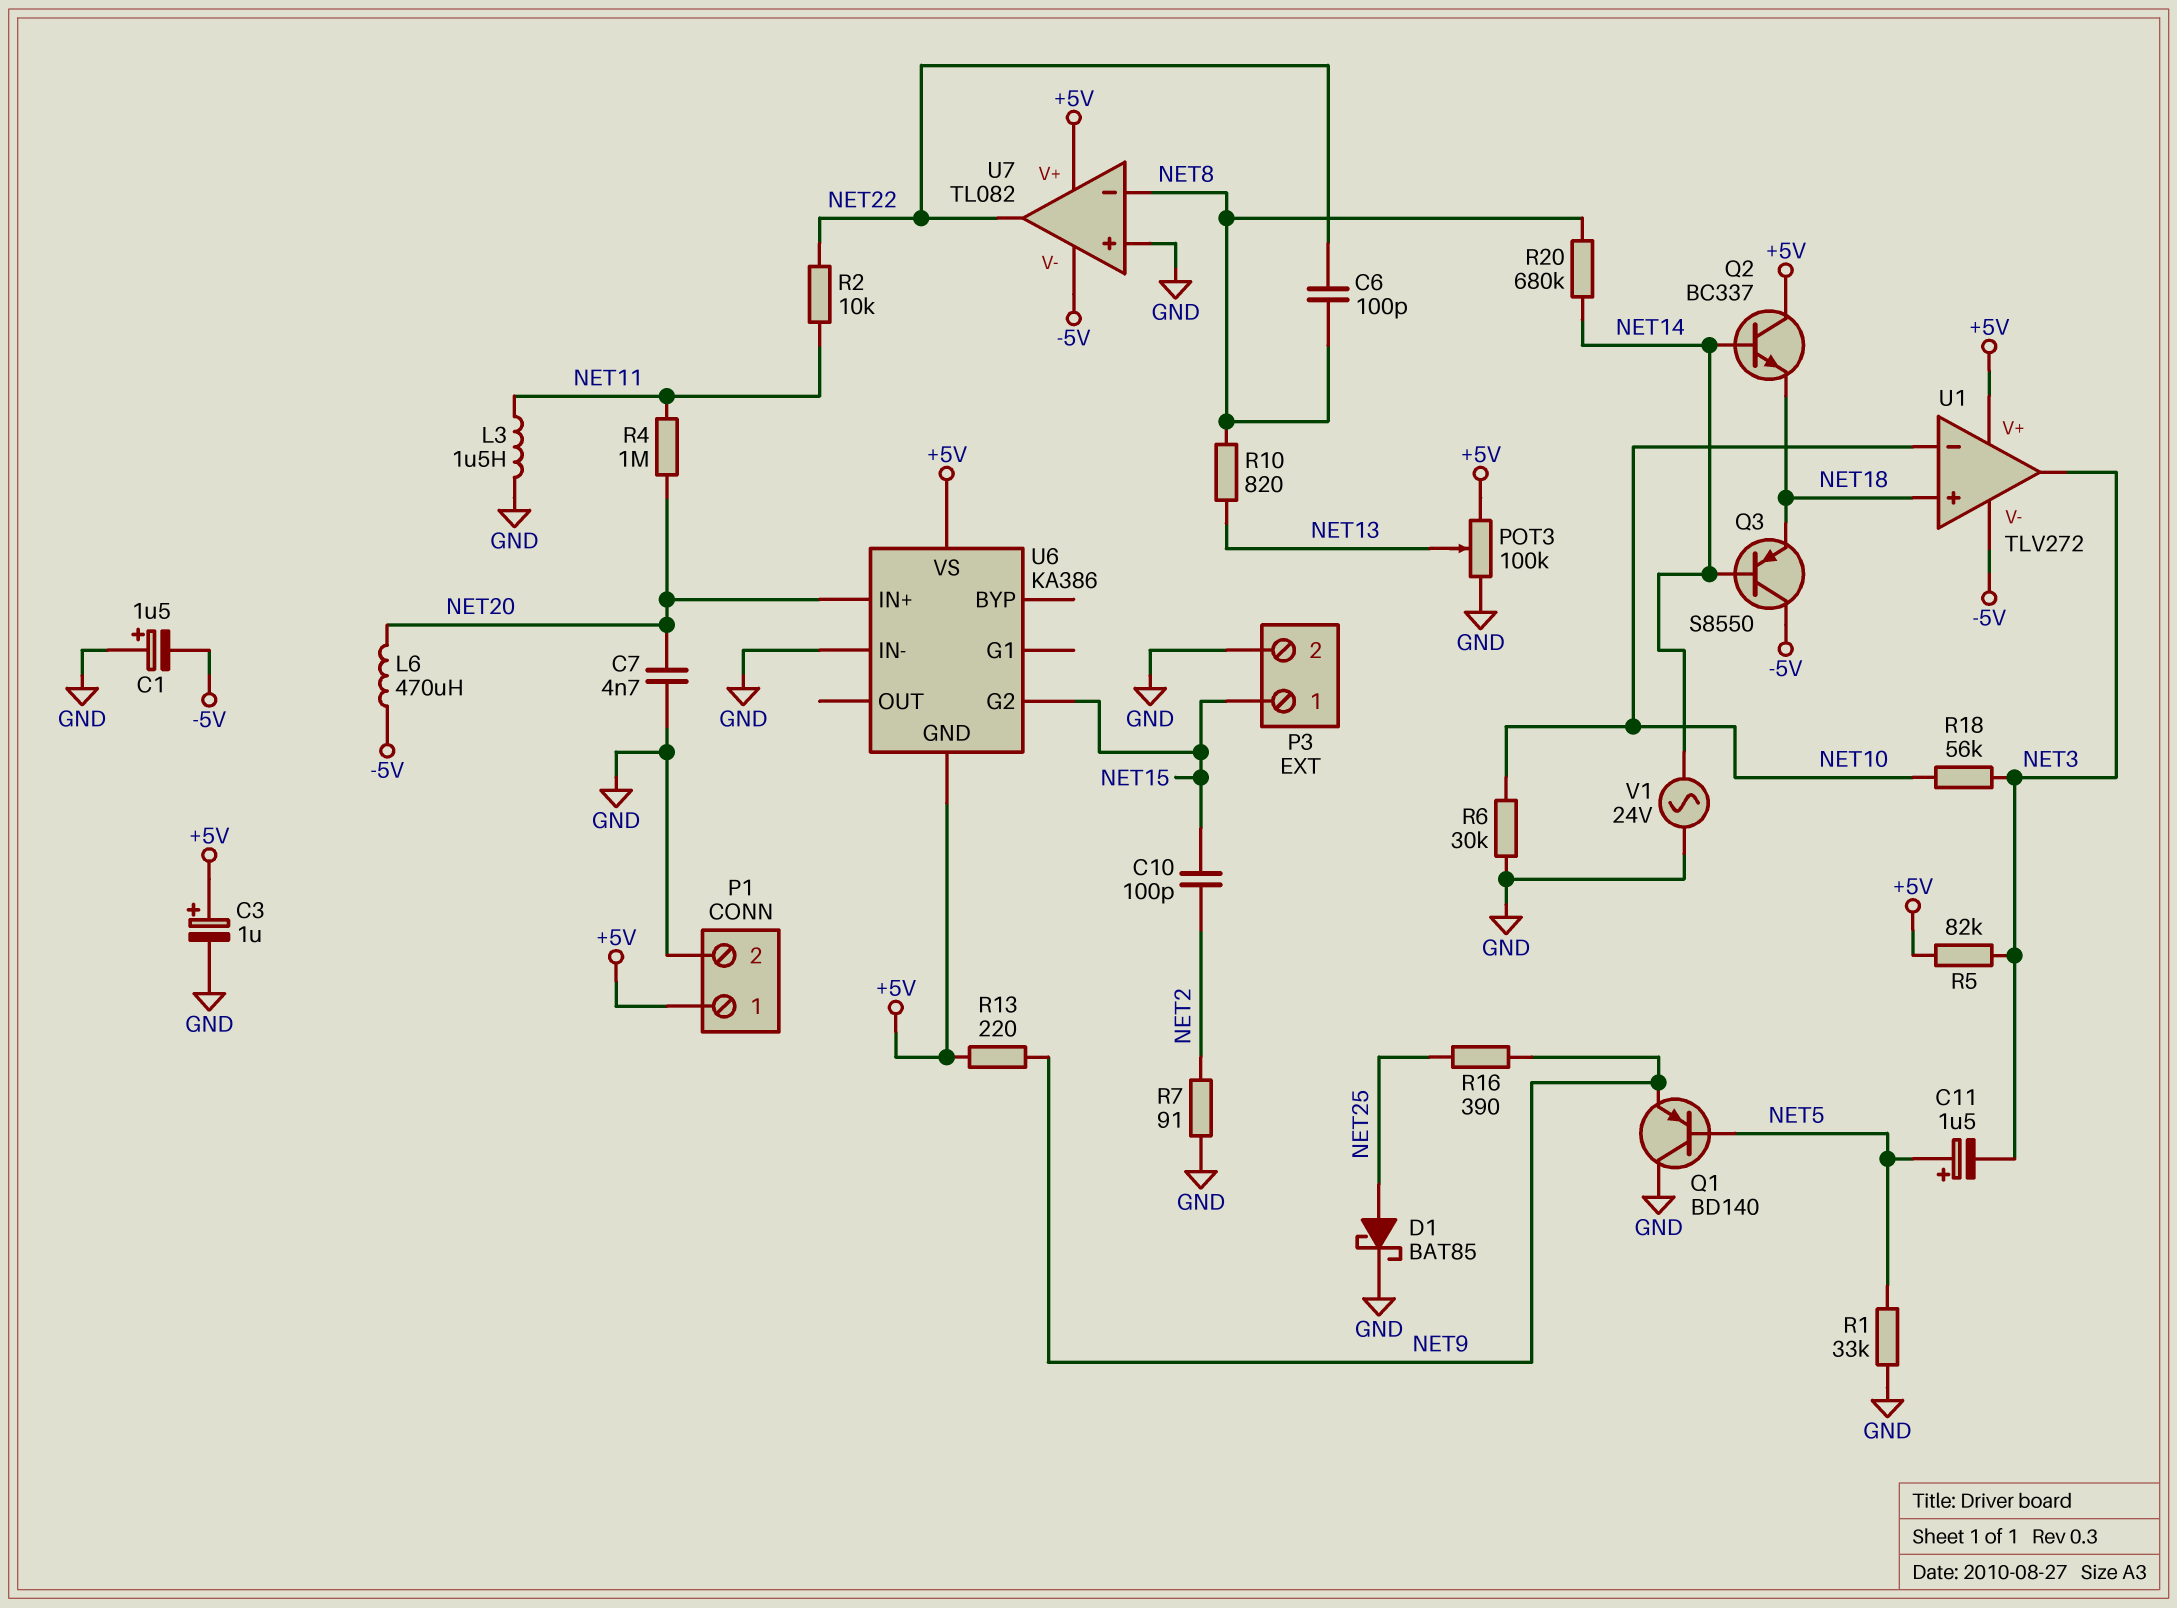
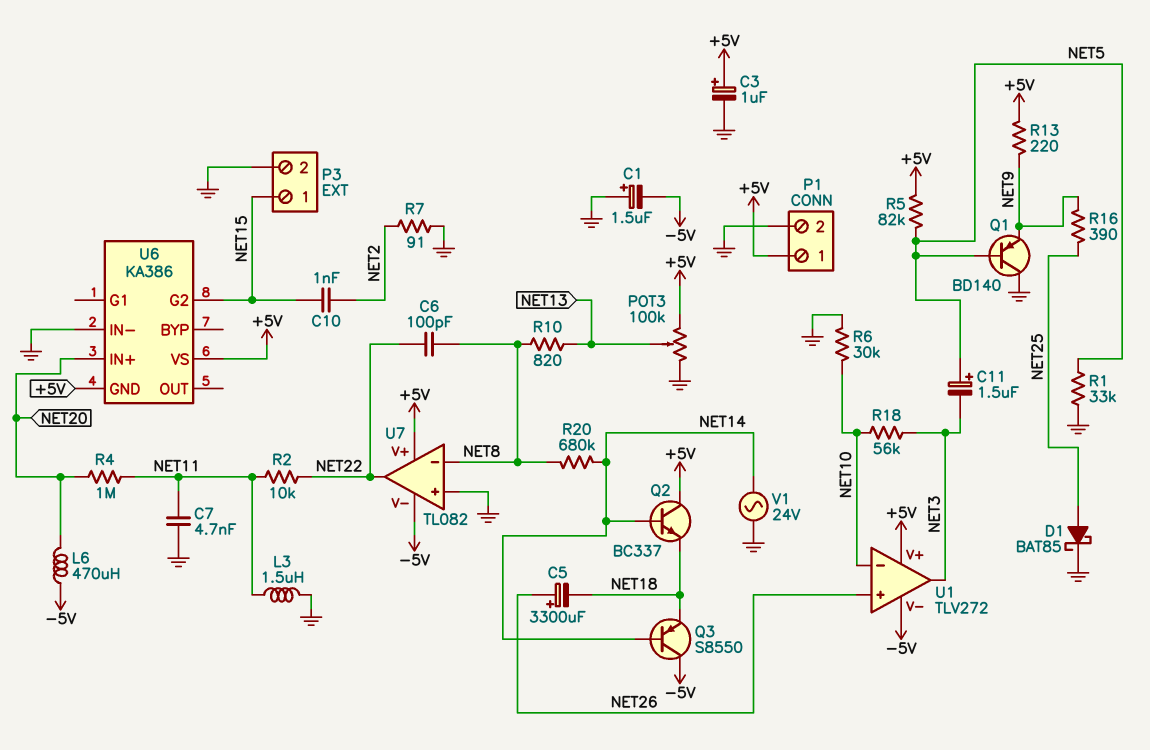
C5: none -> 3300uF (plus NET26, minus NET18)
C7: 4.7nF (GND, NET20) -> 4.7nF (GND, NET11)
C10: 100pF (NET2, NET15) -> 1nF (NET2, NET15)
R5: 82k (+5V, NET3) -> 82k (+5V, NET5)
U1 pin in+: NET18 -> NET26

